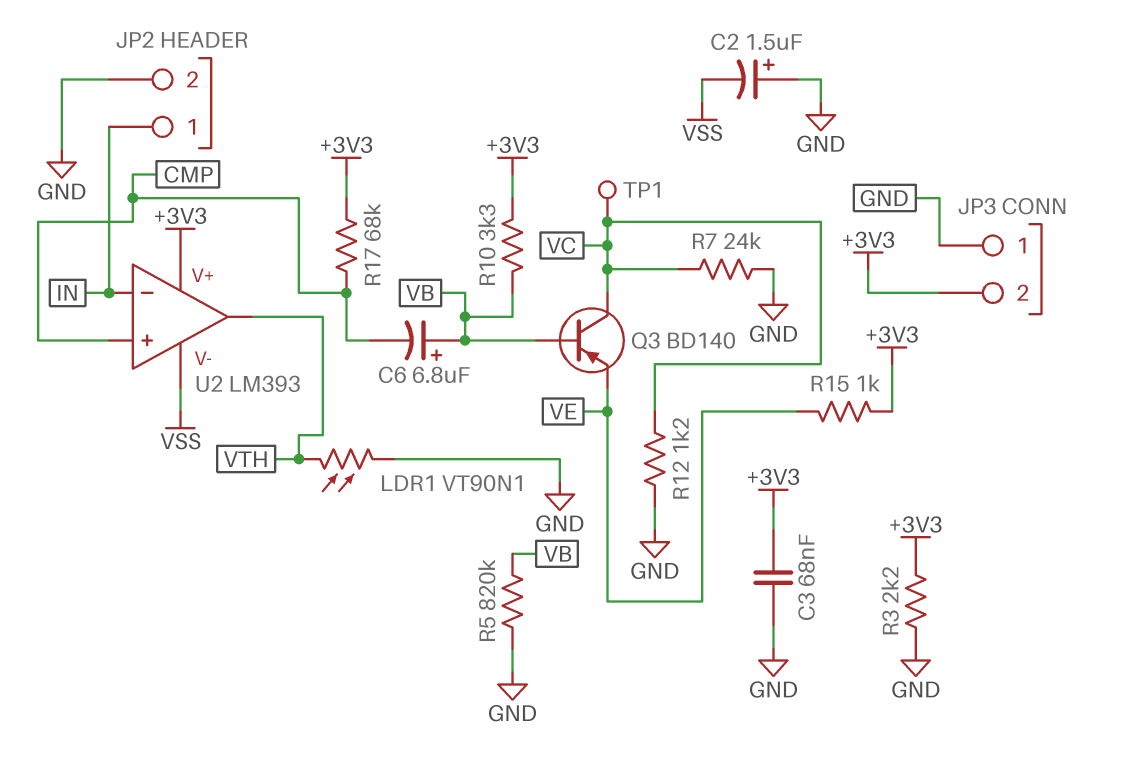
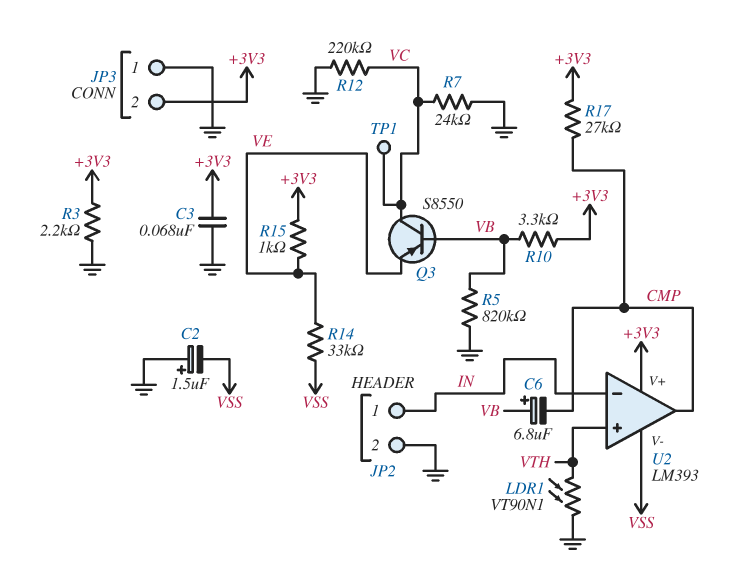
Q3: PNP BD140 (B VB, C VC, E VE) -> PNP S8550 (B VB, C VC, E VE)
R12: 1.2k (GND, VC) -> 220k (GND, VC)
R14: none -> 33k (VE, VSS)
R17: 68k (+3V3, CMP) -> 27k (+3V3, CMP)
U2 pin in+: CMP -> VTH
U2 pin out: VTH -> CMP

